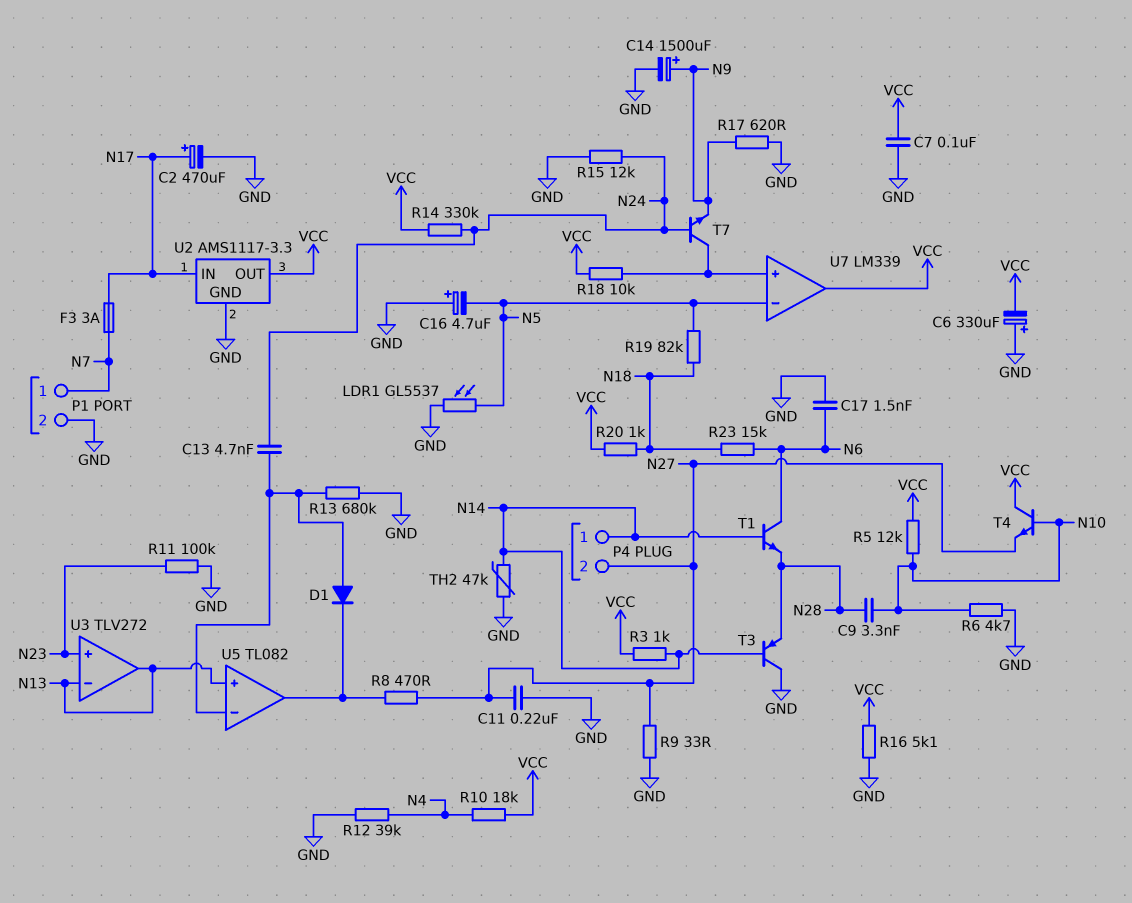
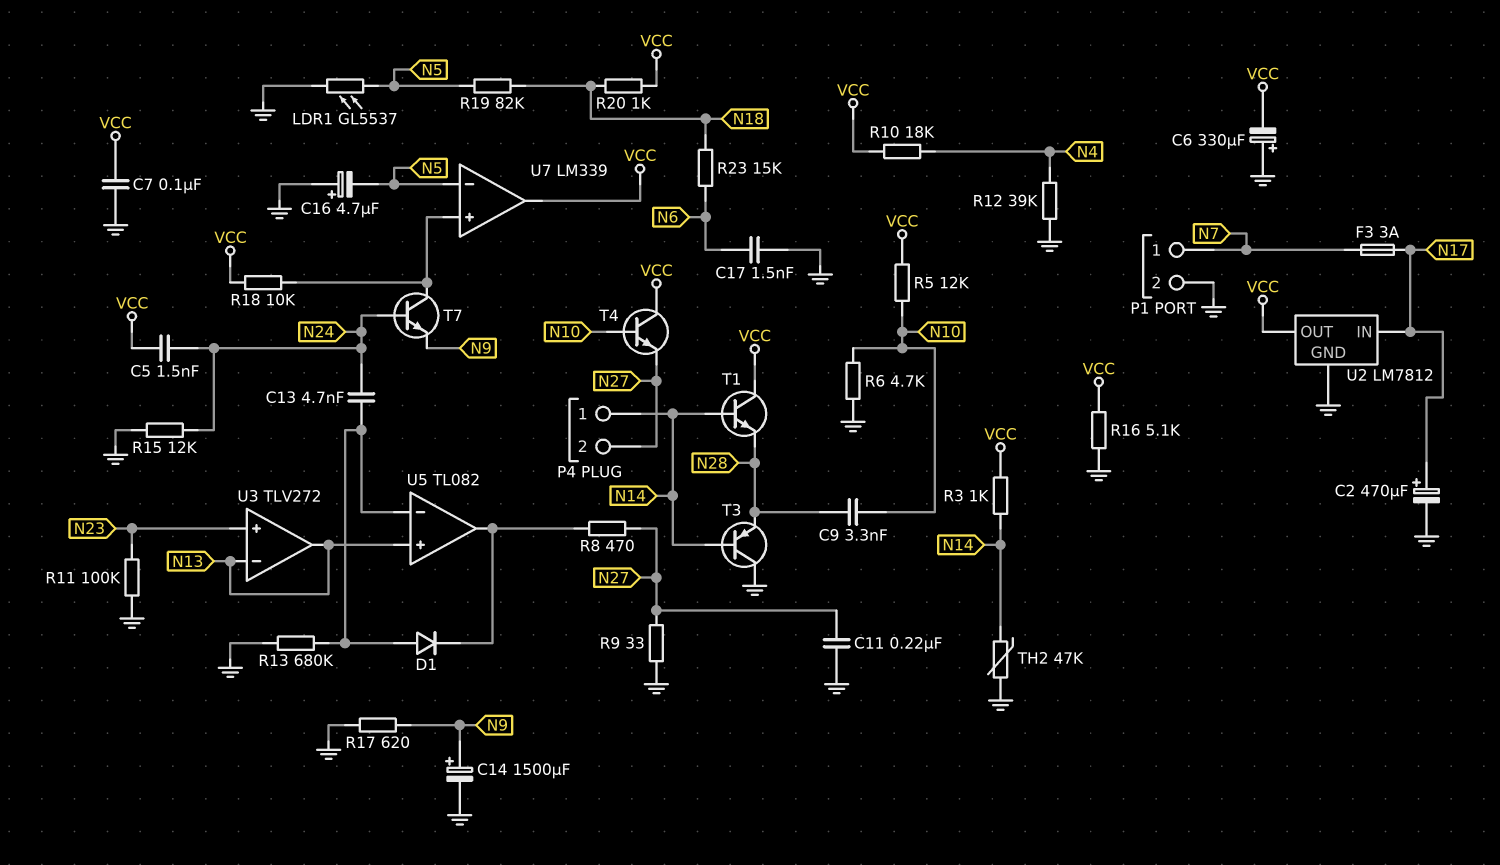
C5: none -> 1.5nF (N24, VCC)
R14: 330k (N24, VCC) -> none
T1: NPN (B N14, C N6, E N28) -> NPN (B N14, C VCC, E N28)
U2: AMS1117-3.3 -> LM7812

